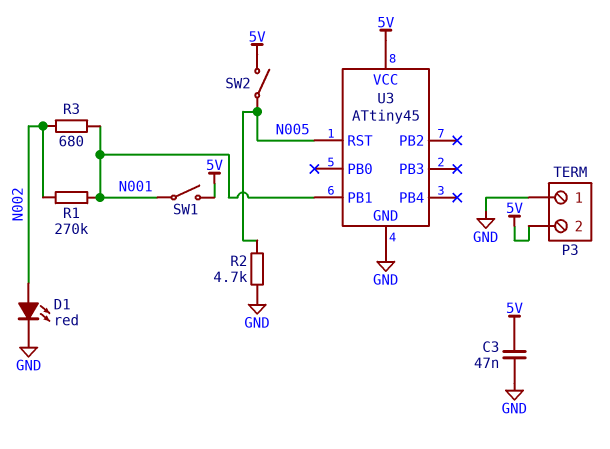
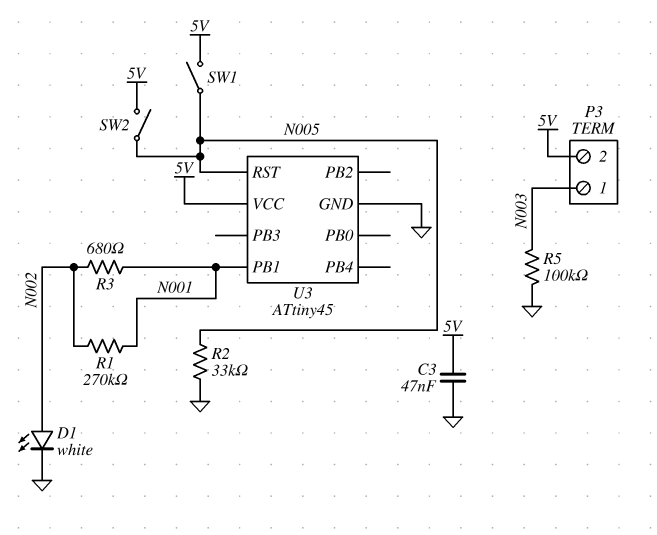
D1: LED red (A N002, K GND) -> LED white (A N002, K GND)
P3 pin 1: GND -> N003
R2: 4.7k (GND, N005) -> 33k (GND, N005)
R5: none -> 100k (GND, N003)
SW1: switch (5V, N001) -> switch (5V, N005)

